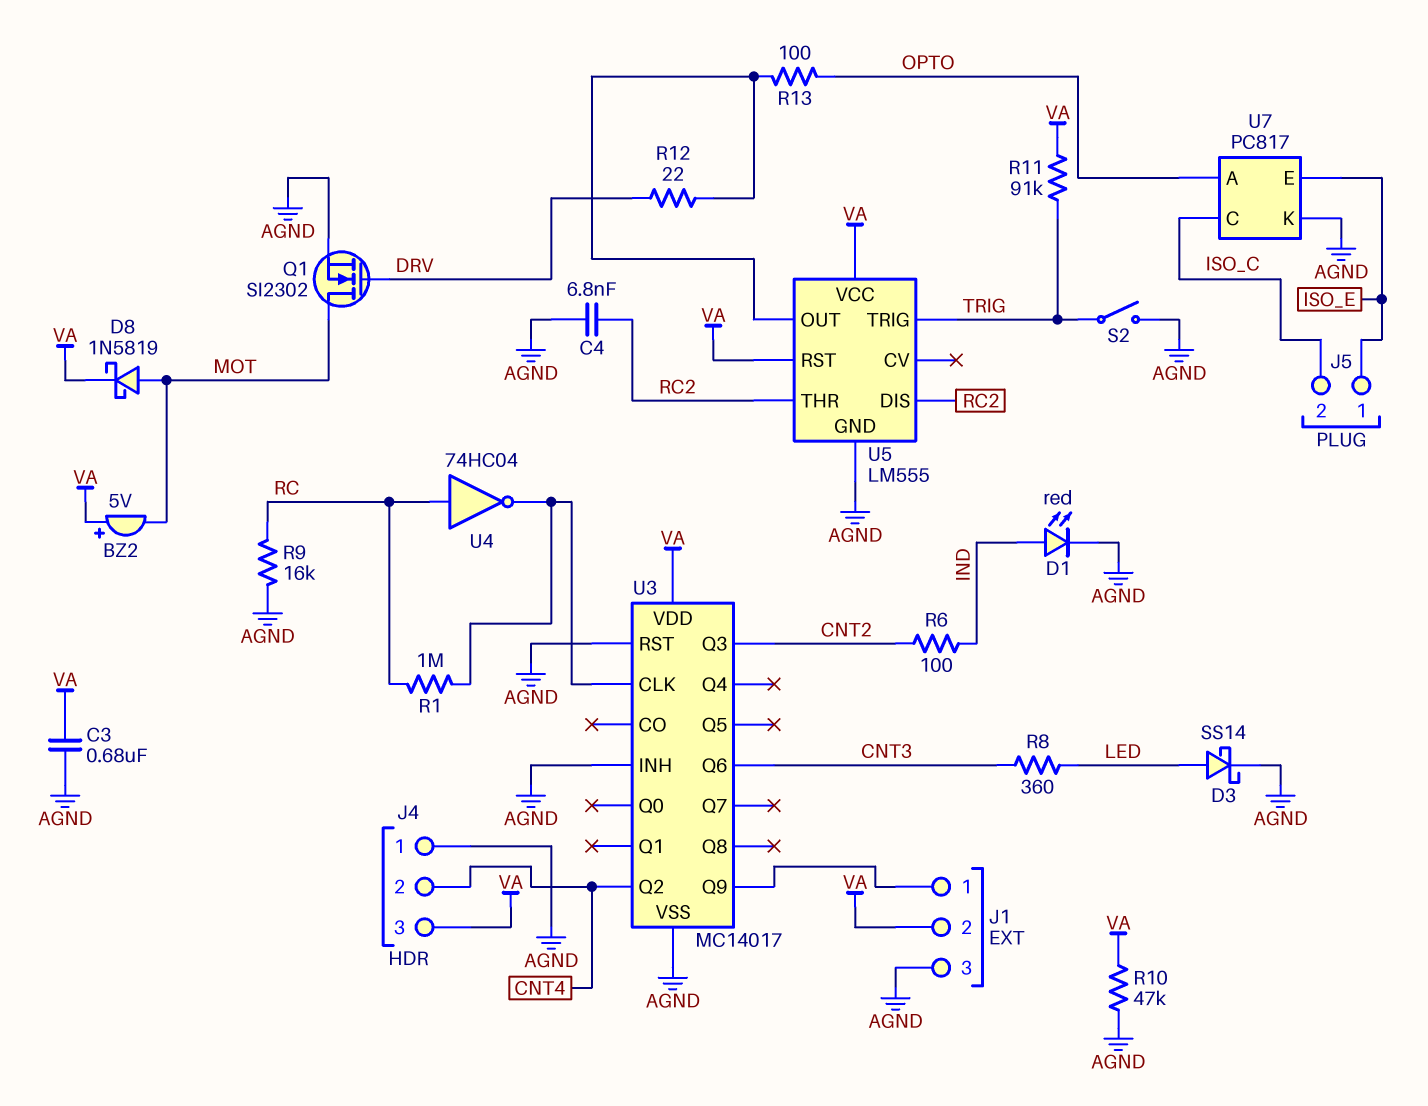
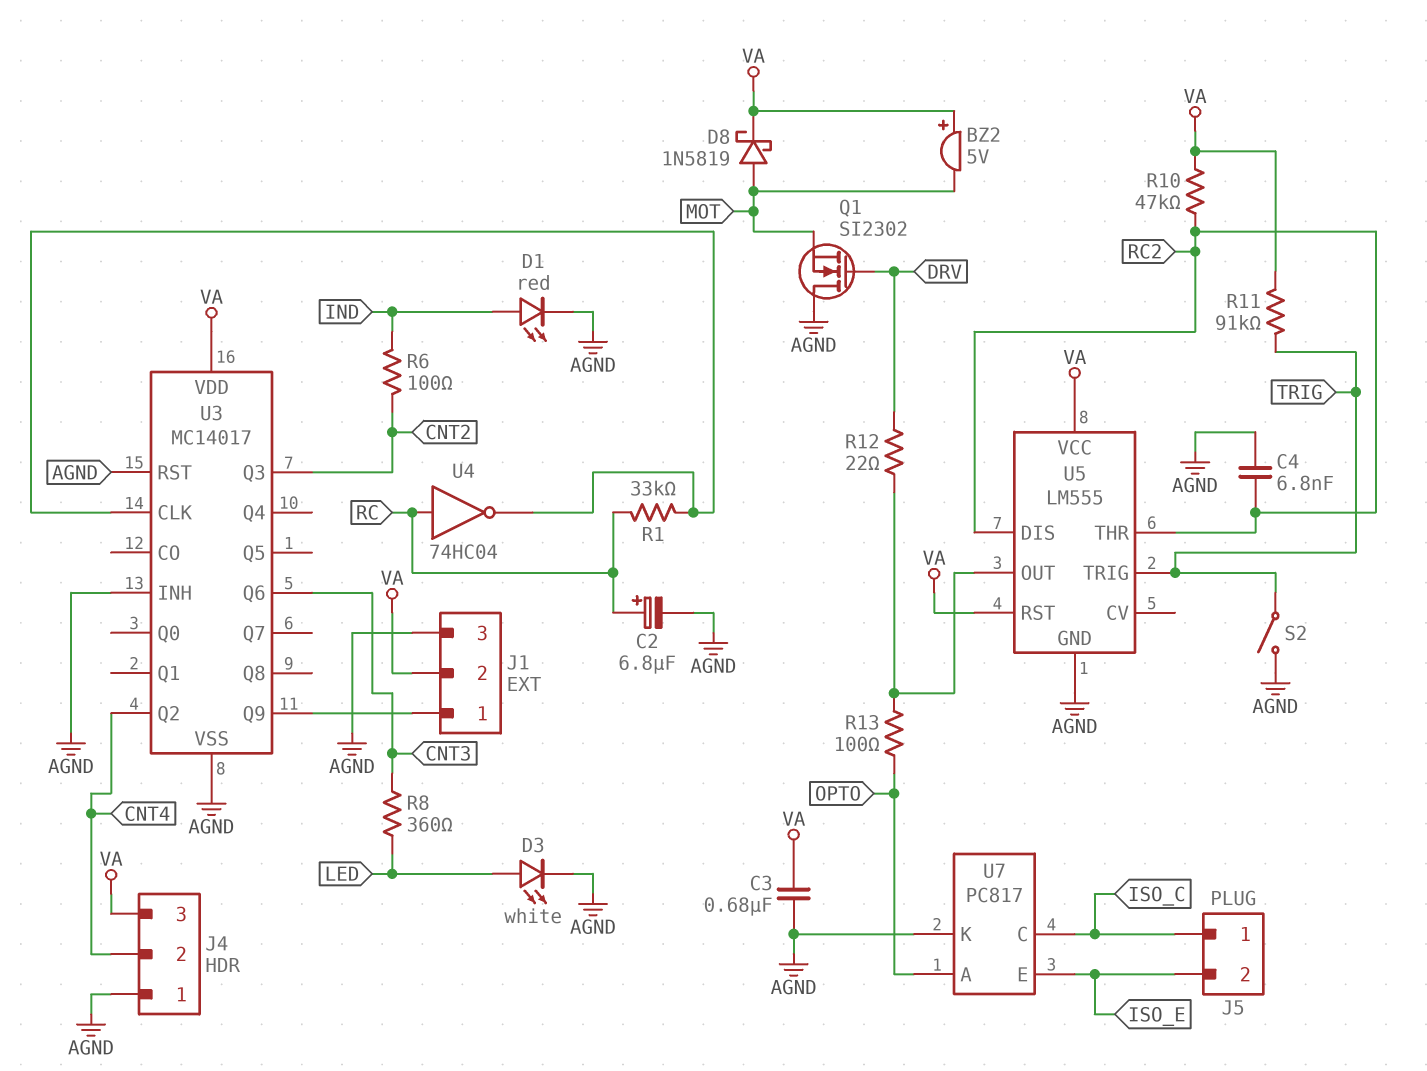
C2: none -> 6.8uF (plus RC, minus AGND)
D3: schottky SS14 (A LED, K AGND) -> LED white (A LED, K AGND)
J5 pin 1: ISO_E -> ISO_C
J5 pin 2: ISO_C -> ISO_E
Q1: NMOS SI2302 (G DRV, D MOT, S AGND) -> NMOS SI2302 (G DRV, D AGND, S MOT)
R1: 1M (RC, U3/CLK) -> 33k (RC, U3/CLK)
R9: 16k (AGND, RC) -> none
R10: 47k (AGND, VA) -> 47k (RC2, VA)

